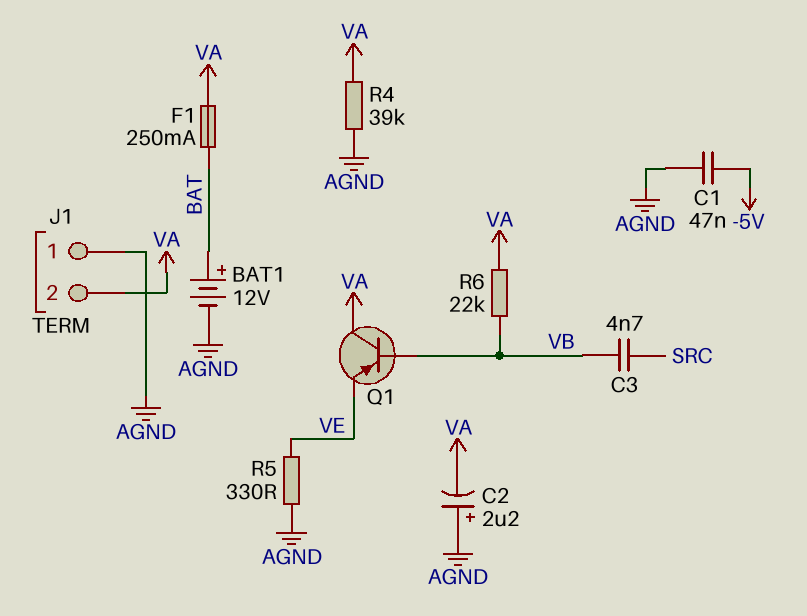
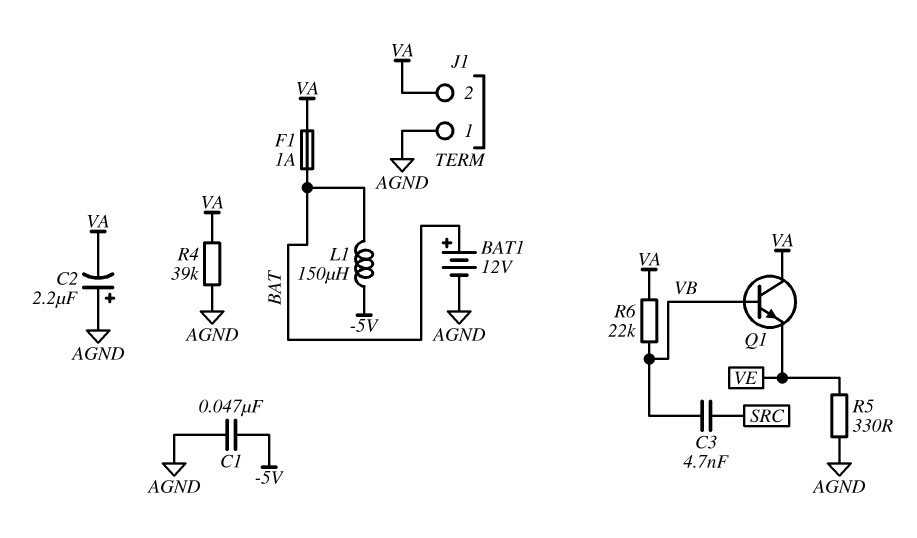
F1: 250mA (BAT, VA) -> 1A (BAT, VA)
L1: none -> 150uH (-5V, BAT)
Q1: PNP (B VB, C VA, E VE) -> NPN (B VB, C VA, E VE)

